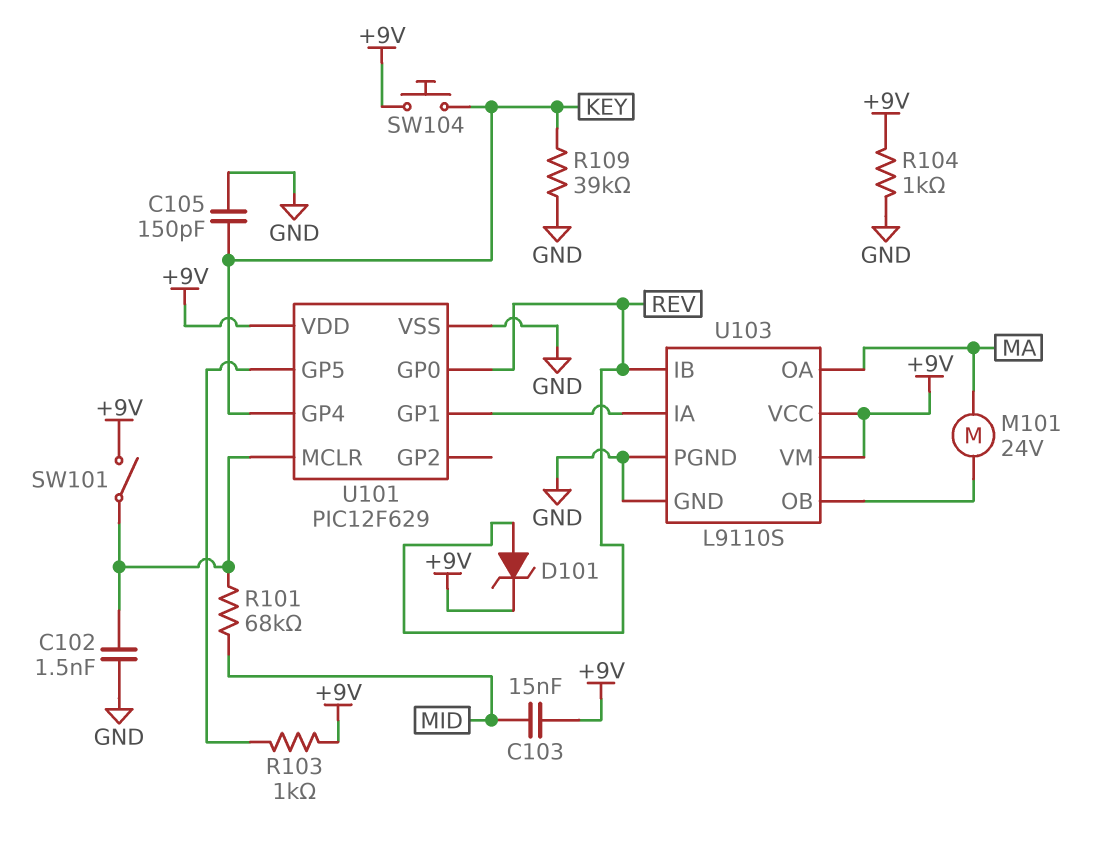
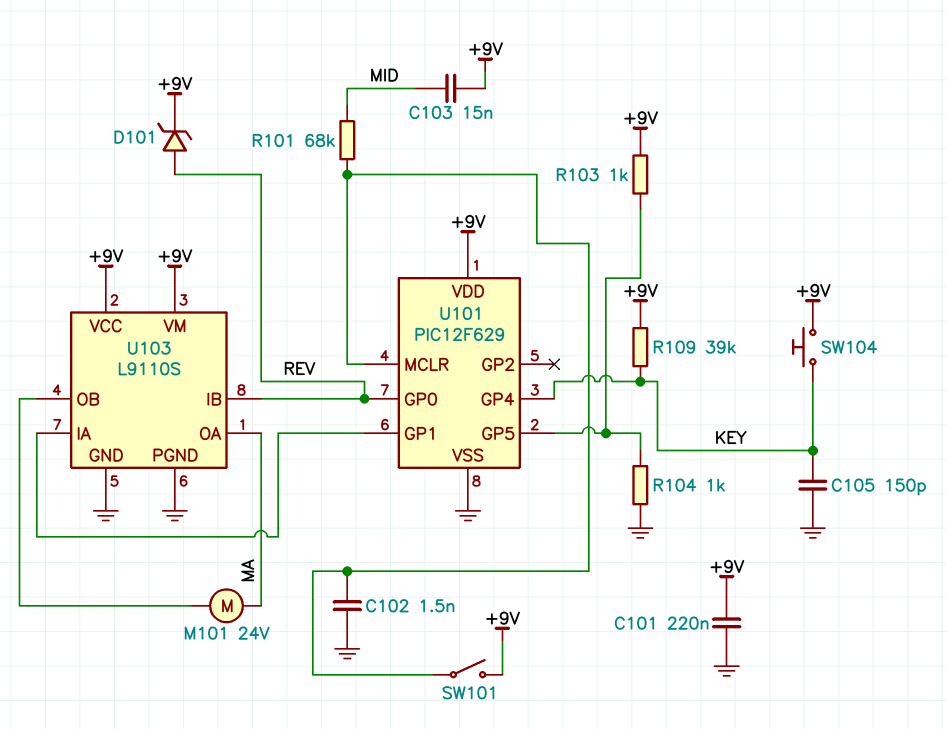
C101: none -> 220nF (+9V, GND)
R104: 1k (+9V, GND) -> 1k (GND, U101/GP5)
R109: 39k (GND, KEY) -> 39k (+9V, KEY)

